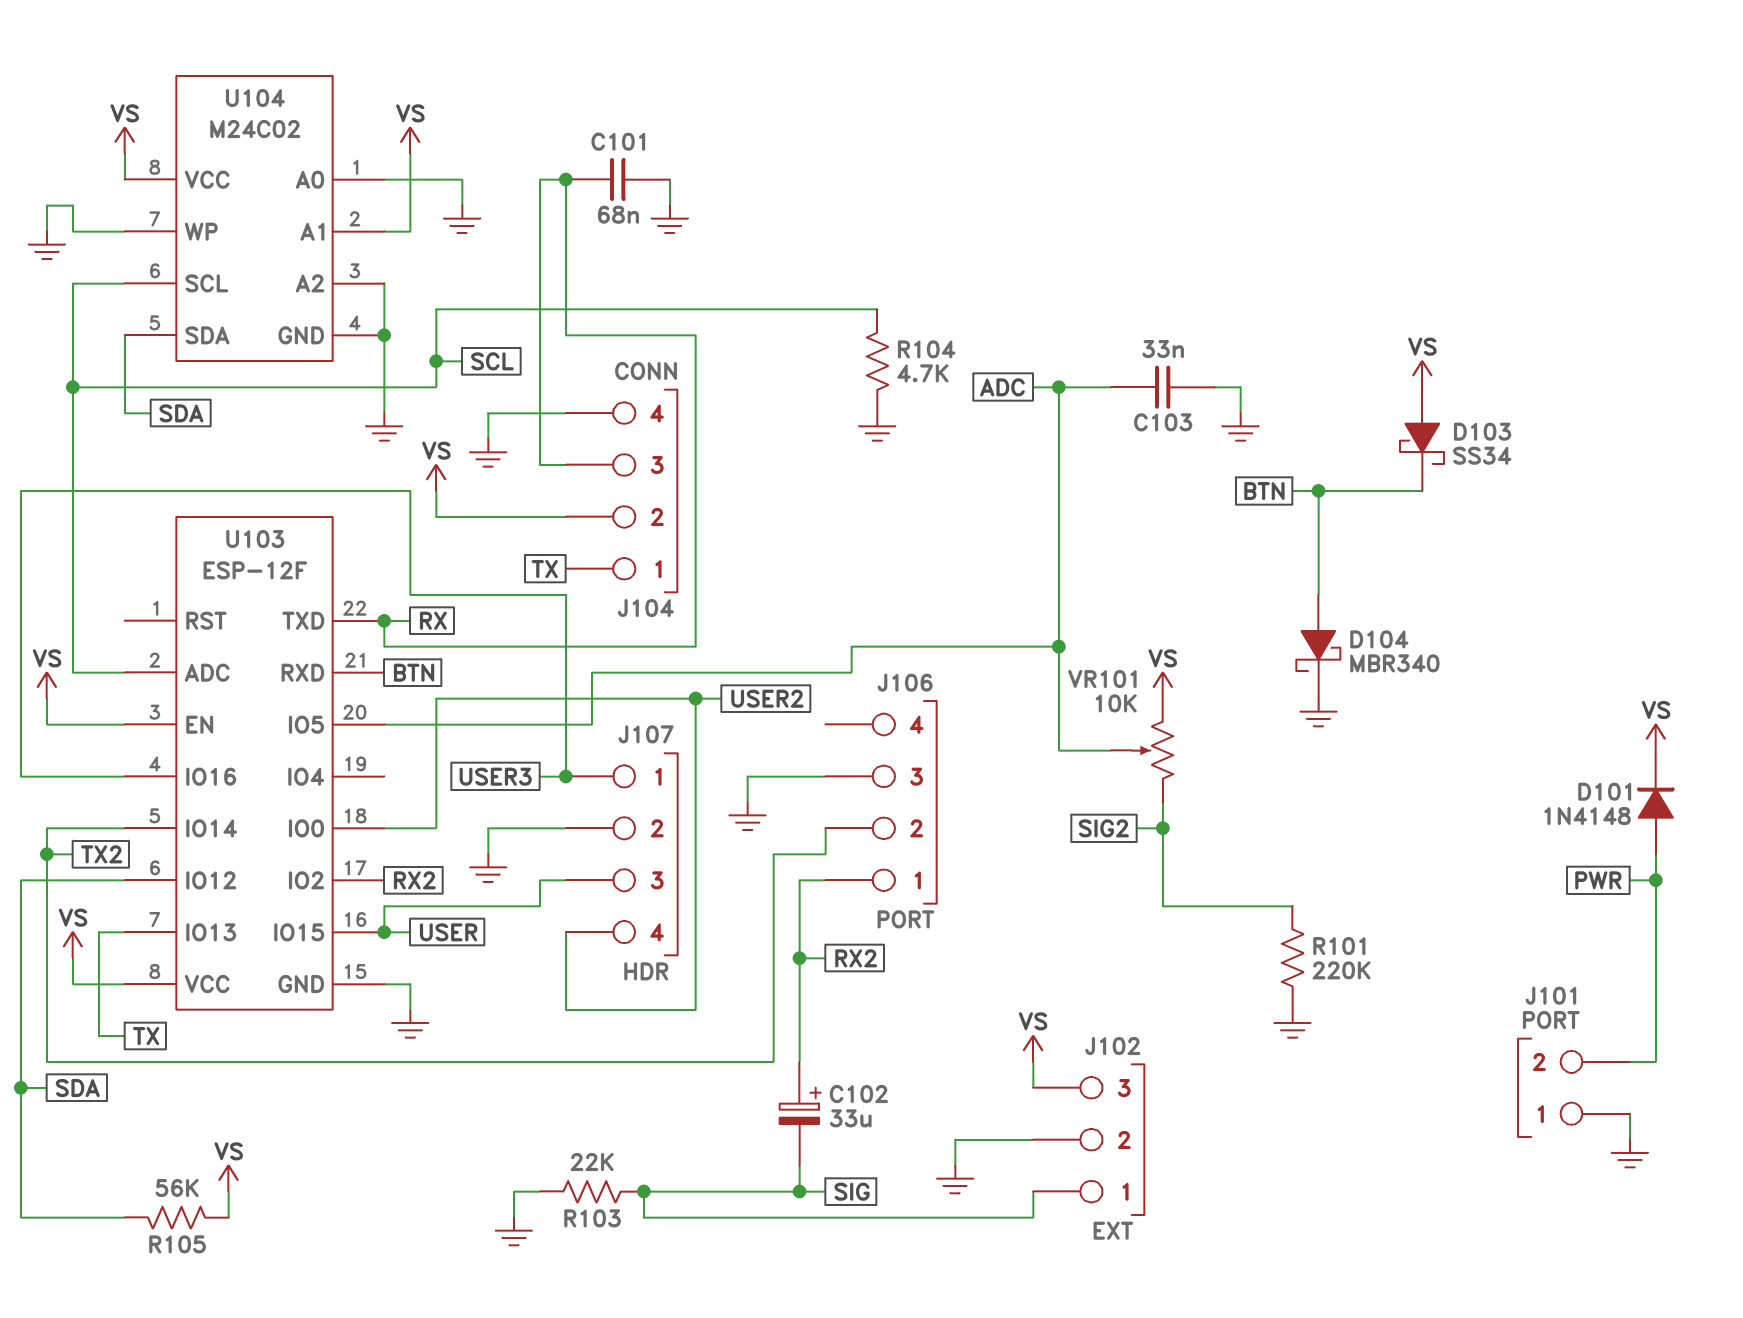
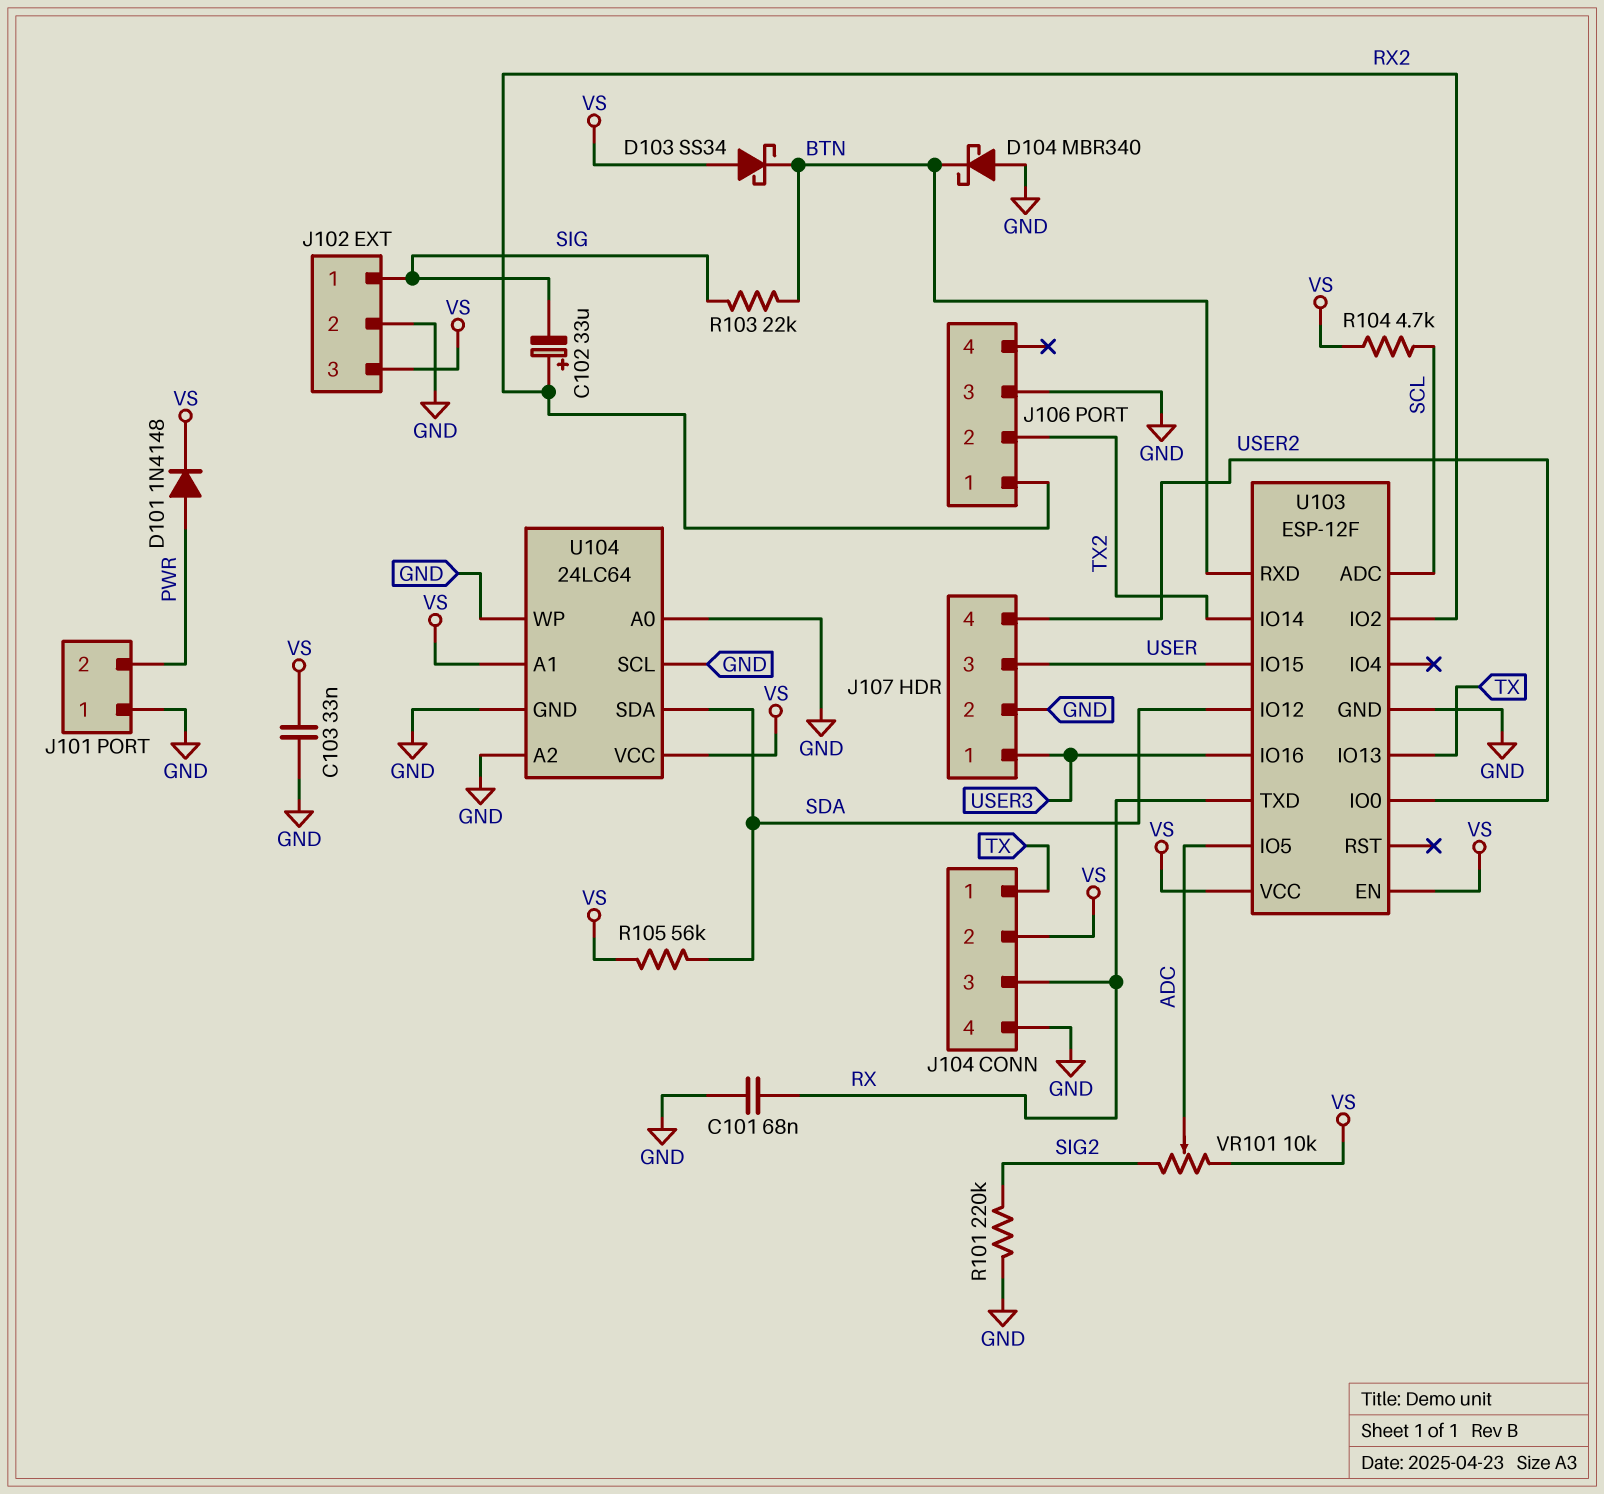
C103: 33nF (ADC, GND) -> 33nF (GND, VS)
D104: schottky MBR340 (A BTN, K GND) -> schottky MBR340 (A GND, K BTN)
R103: 22k (GND, SIG) -> 22k (BTN, SIG)
R104: 4.7k (GND, SCL) -> 4.7k (SCL, VS)
U104: M24C02 -> 24LC64
U104 pin SCL: SCL -> GND

